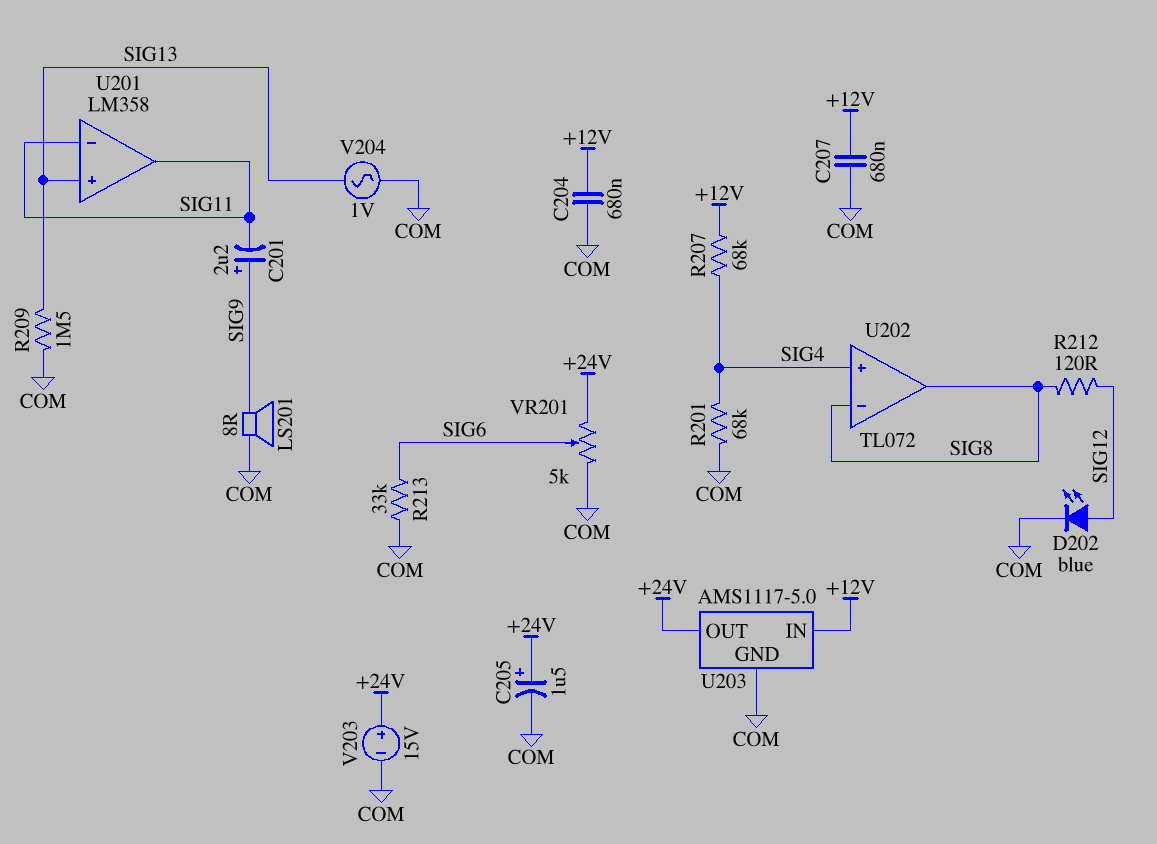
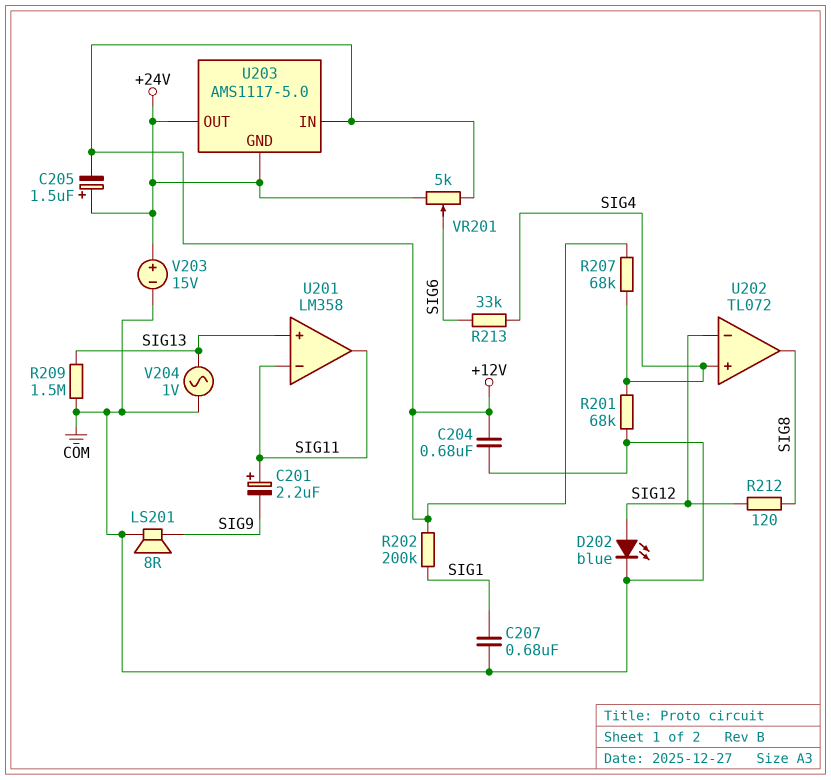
C201: 2.2uF (plus SIG9, minus SIG11) -> 2.2uF (plus SIG11, minus SIG9)
C205: 1.5uF (plus +24V, minus COM) -> 1.5uF (plus +24V, minus +12V)
C207: 680nF (+12V, COM) -> 680nF (COM, SIG1)
R202: none -> 200k (+12V, SIG1)
R213: 33k (COM, SIG6) -> 33k (SIG4, SIG6)
U202 pin in-: SIG8 -> SIG12
U203 pin GND: COM -> +24V
VR201: 5k (+24V, COM, wiper SIG6) -> 5k (+12V, +24V, wiper SIG6)

